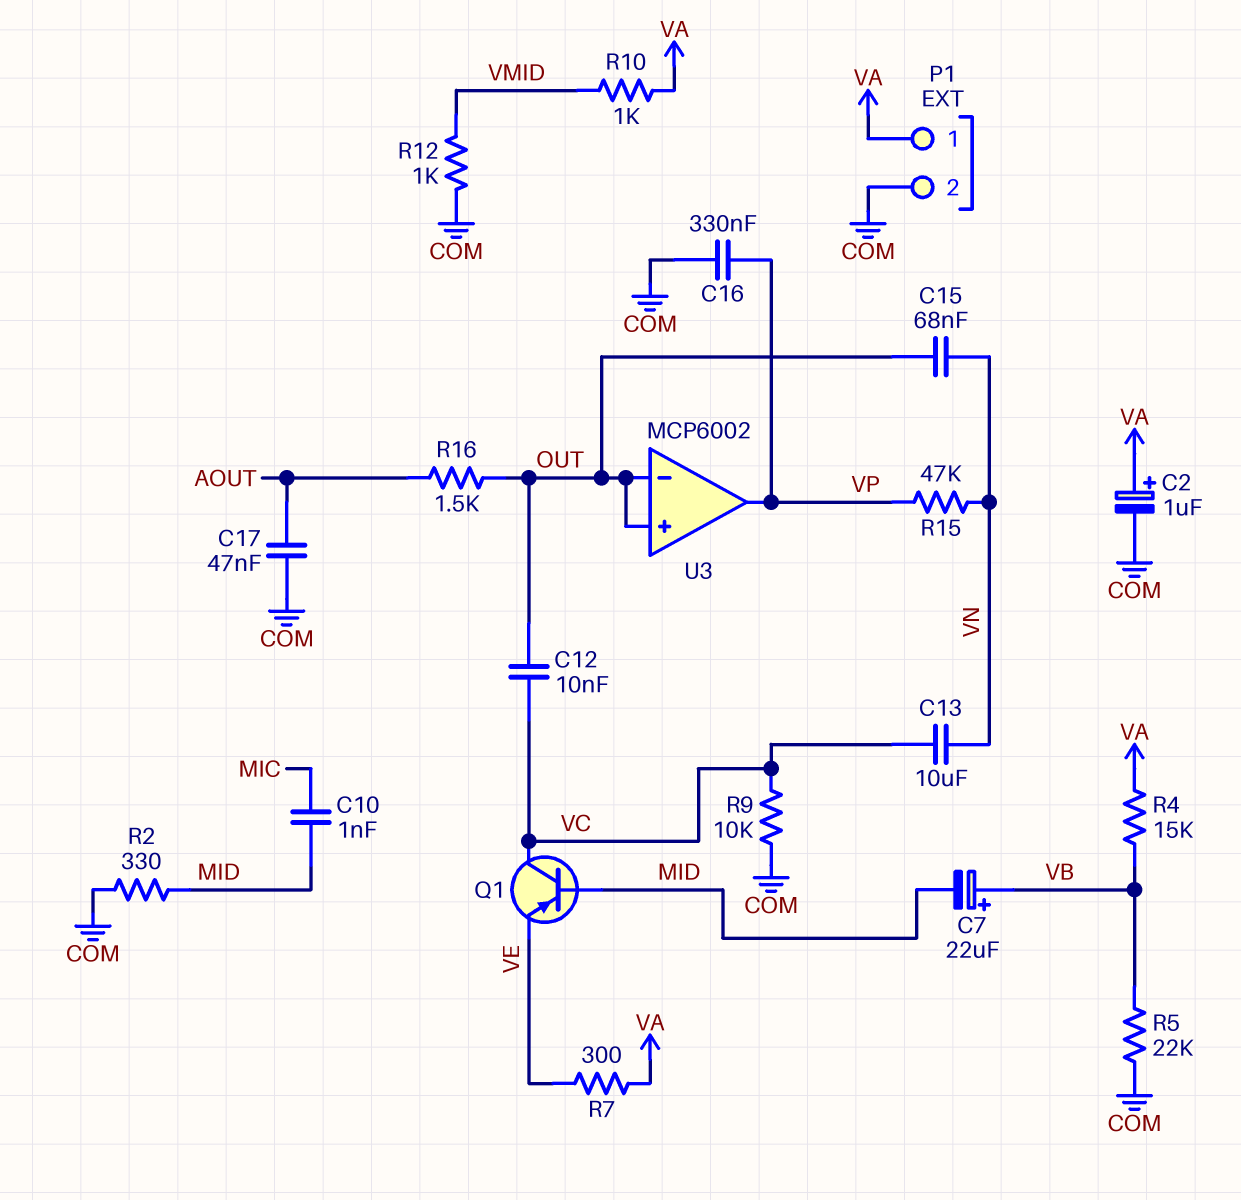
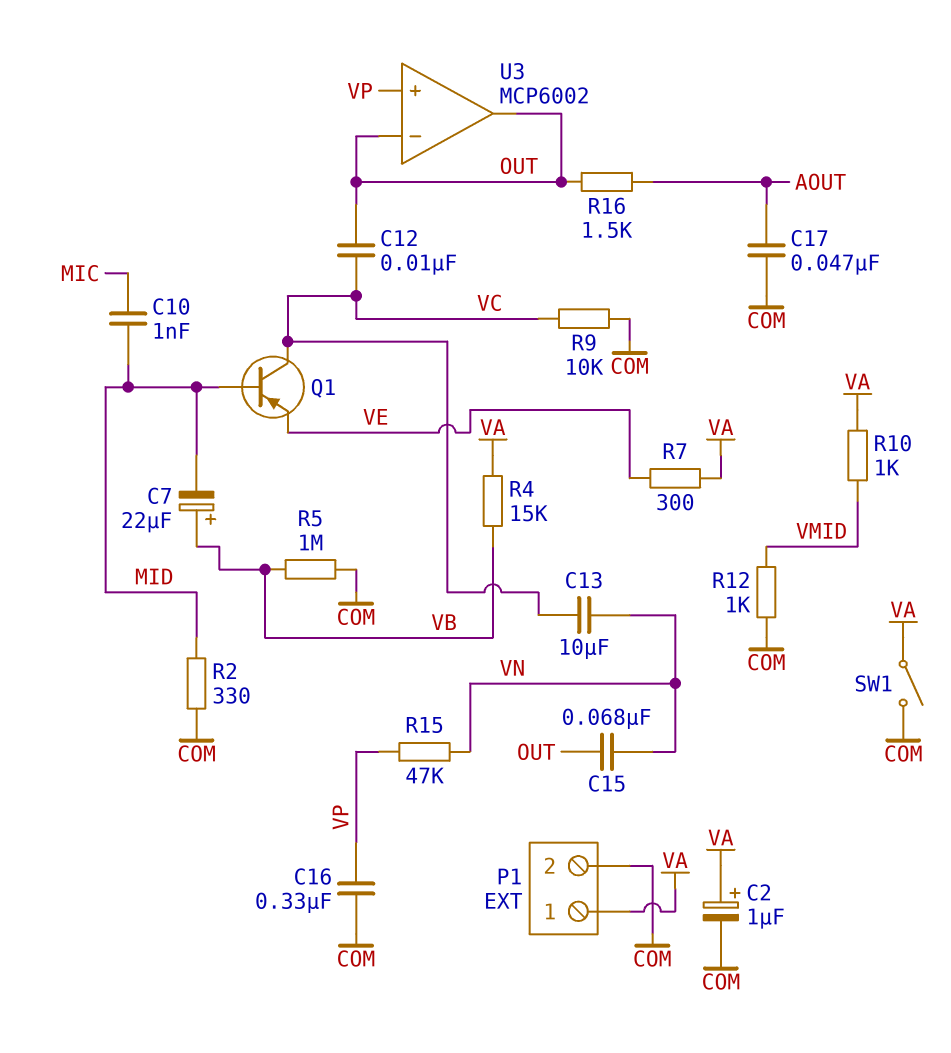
R5: 22k (COM, VB) -> 1M (COM, VB)
SW1: none -> switch (COM, VA)
U3 pin in+: OUT -> VP
U3 pin out: VP -> OUT

